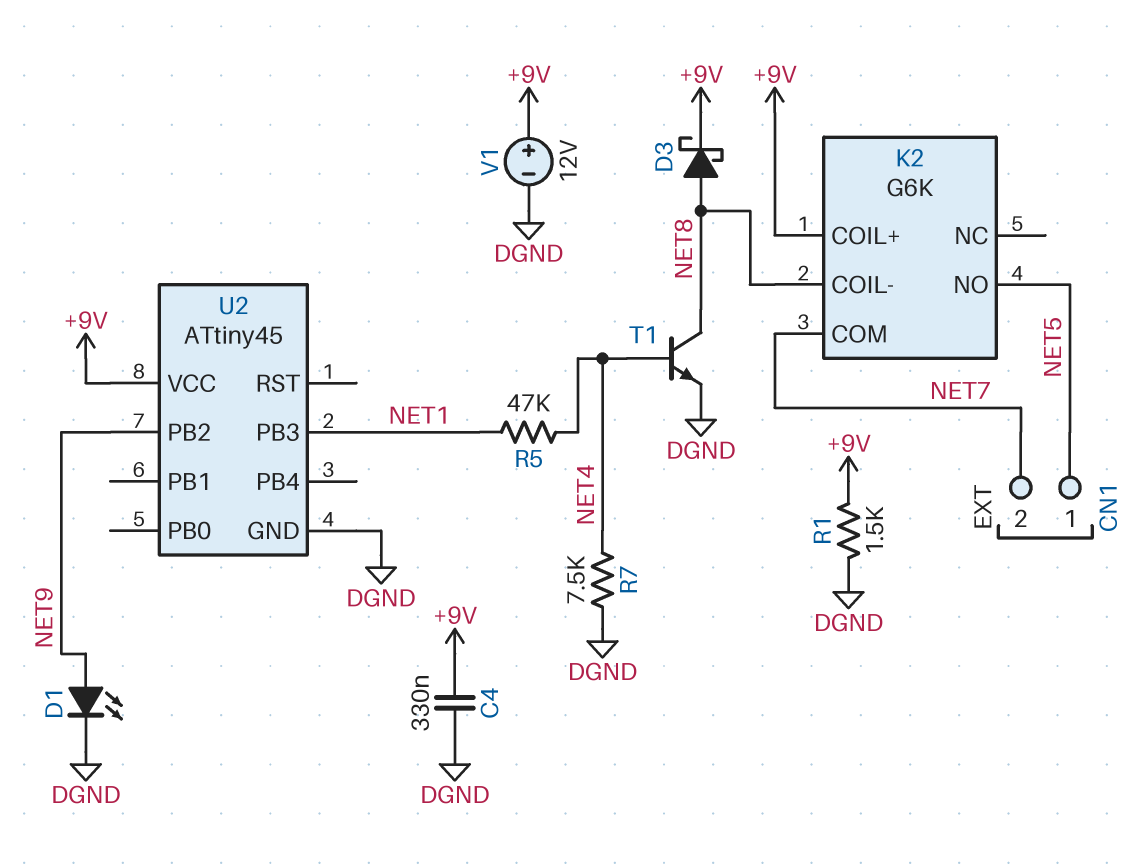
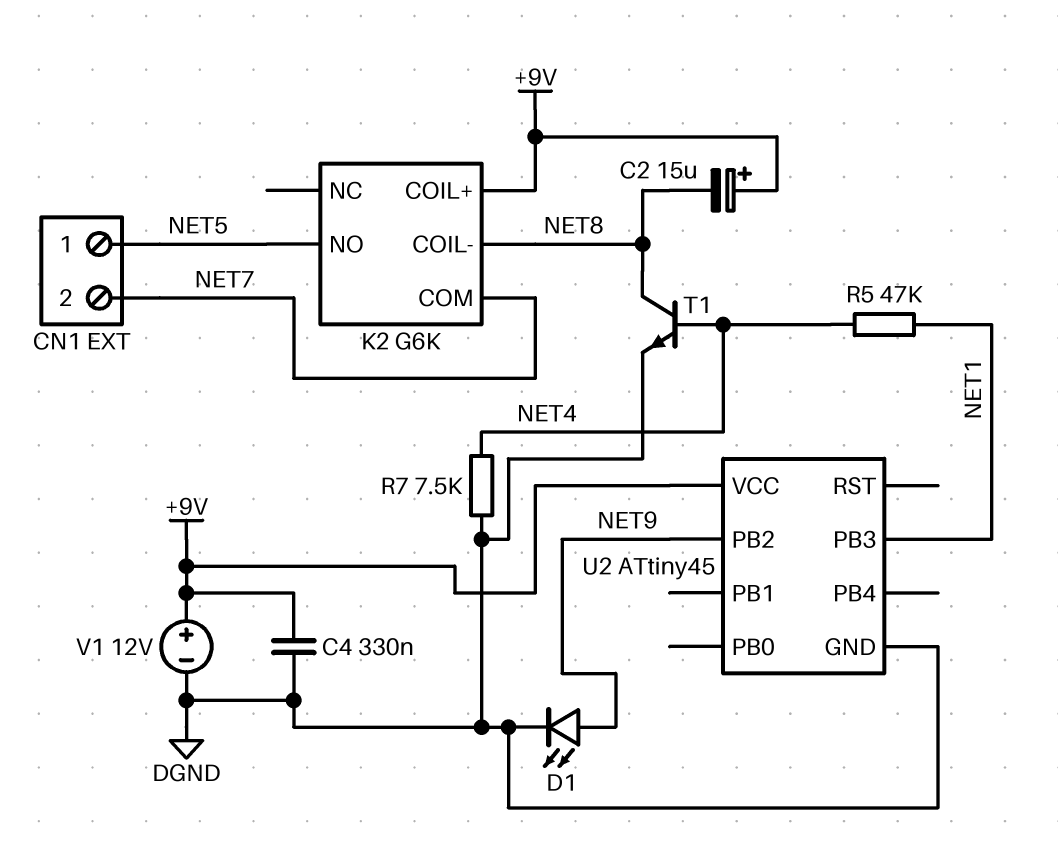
C2: none -> 15uF (plus +9V, minus NET8)
D3: schottky (A NET8, K +9V) -> none
R1: 1.5k (+9V, DGND) -> none

